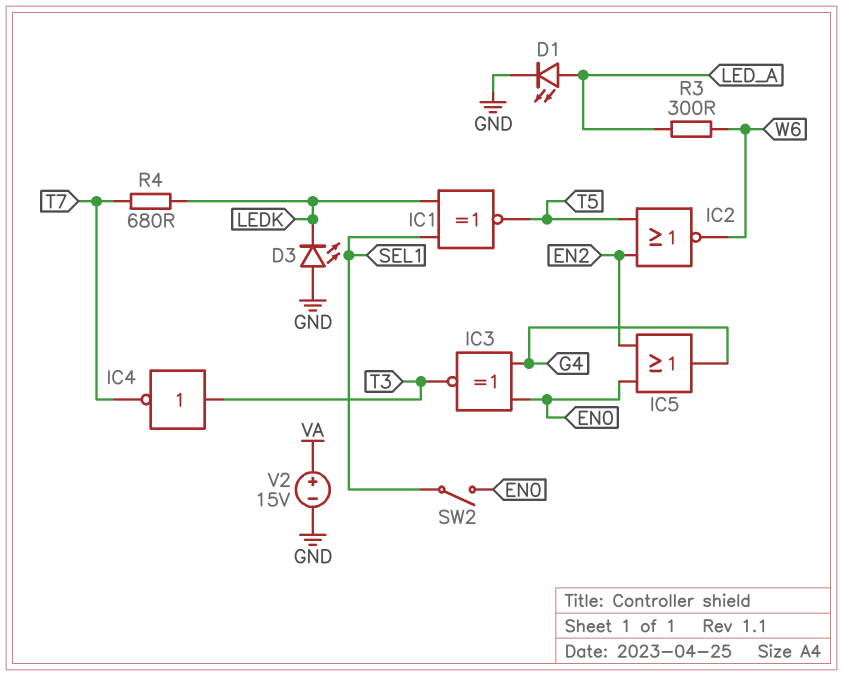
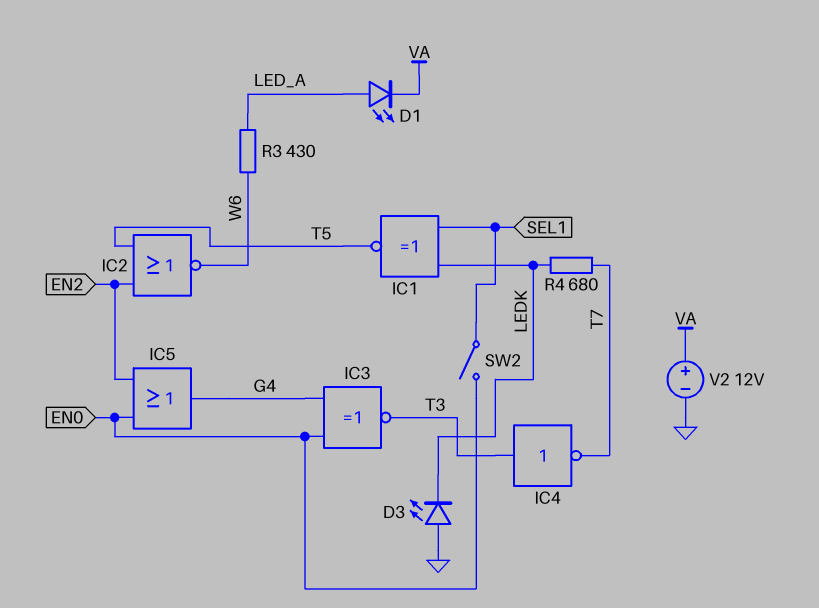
D1: LED (A LED_A, K GND) -> LED (A LED_A, K VA)
R3: 300 (LED_A, W6) -> 430 (LED_A, W6)
V2: 15V (plus VA, minus GND) -> 12V (plus VA, minus GND)

